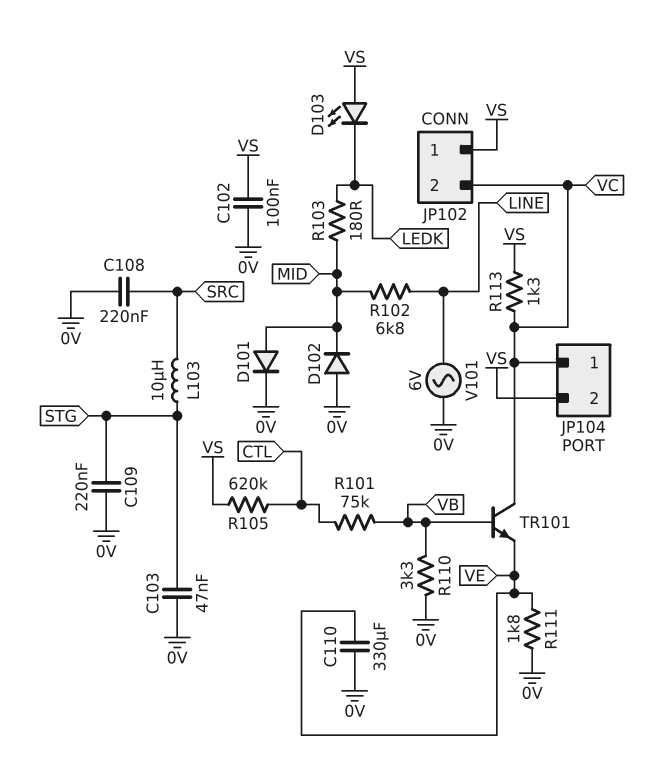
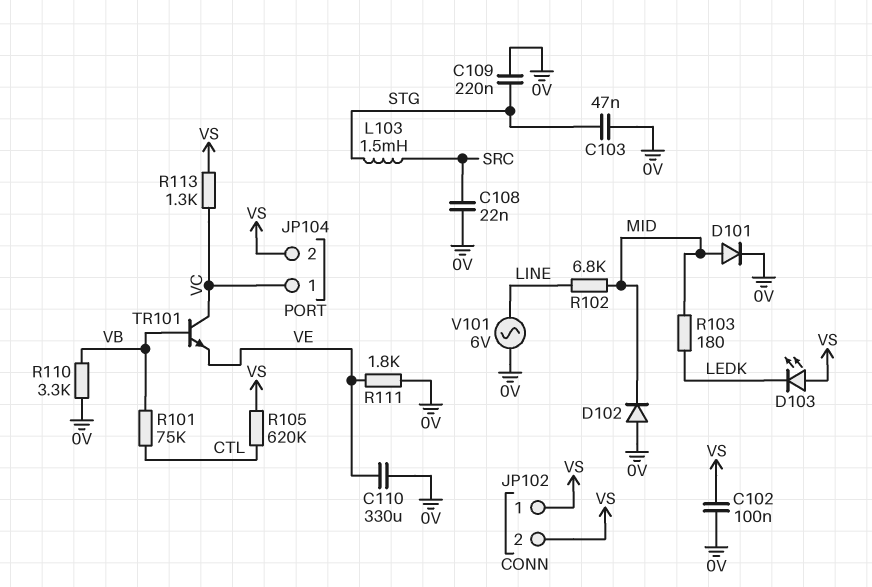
C108: 220nF (0V, SRC) -> 22nF (0V, SRC)
JP102 pin 2: VC -> VS
L103: 10uH (SRC, STG) -> 1.5mH (SRC, STG)

